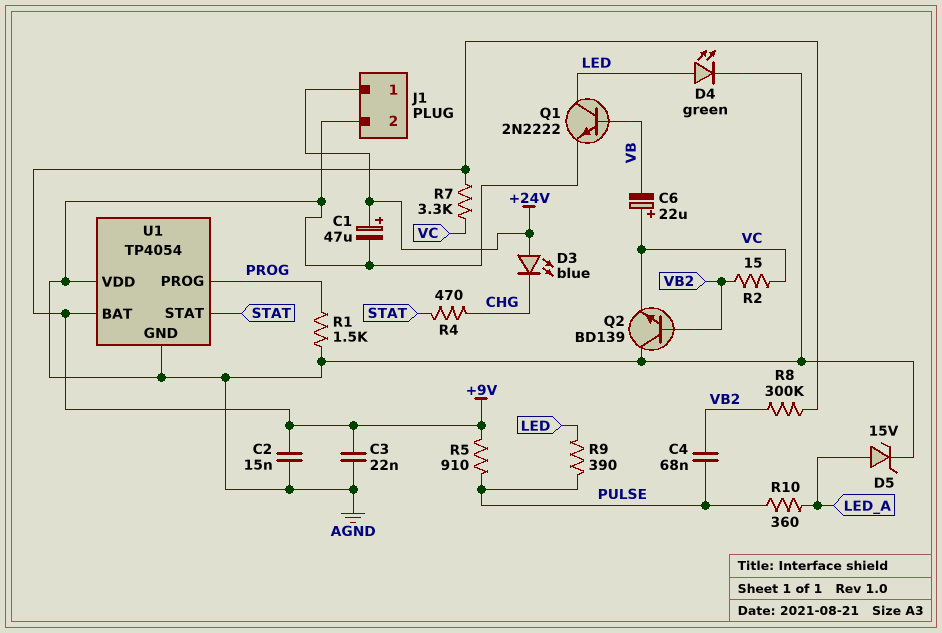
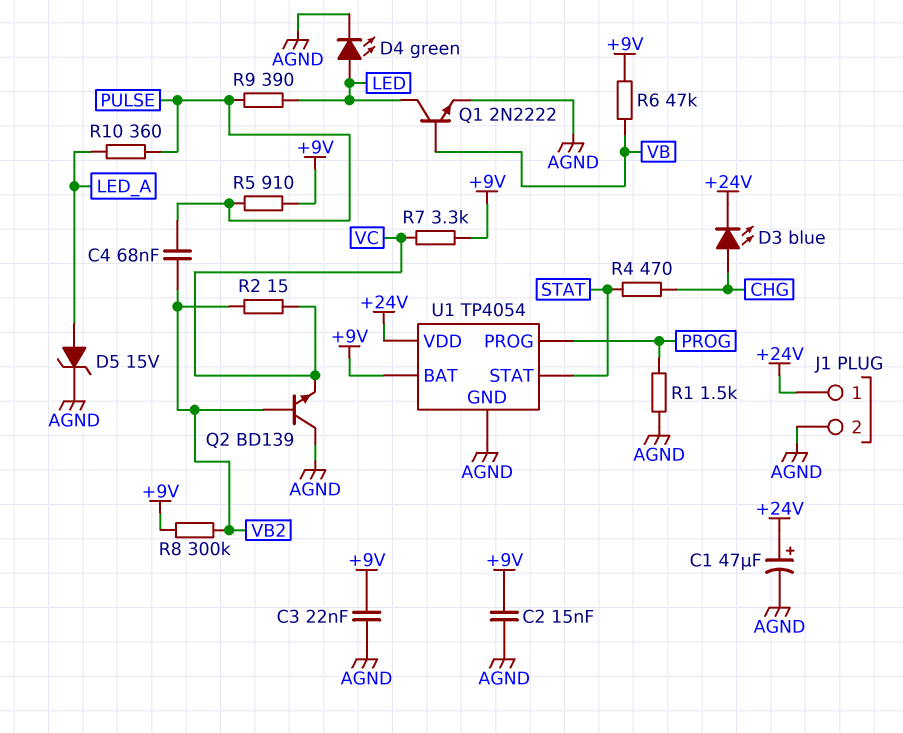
C6: 22uF (plus VC, minus VB) -> none
D3: LED blue (A +24V, K CHG) -> LED blue (A CHG, K +24V)
R6: none -> 47k (+9V, VB)
U1 pin VDD: AGND -> +24V

